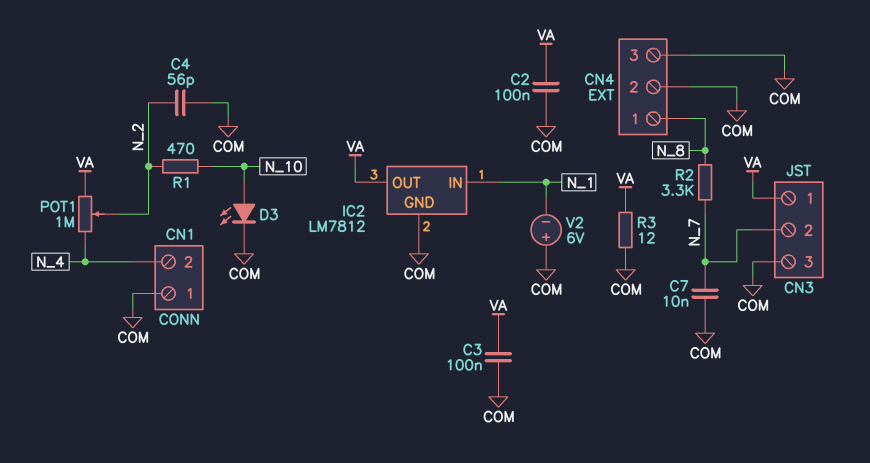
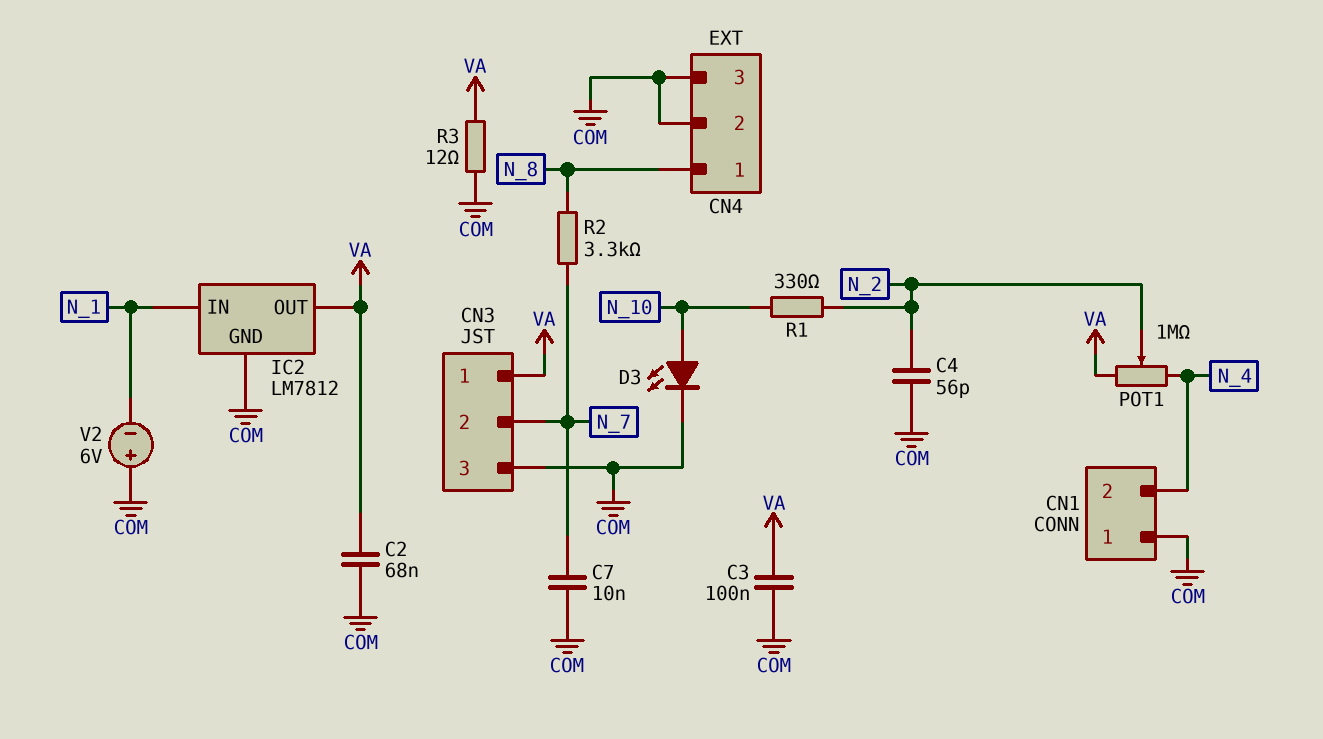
C2: 100nF (COM, VA) -> 68nF (COM, VA)
R1: 470 (N_2, N_10) -> 330 (N_2, N_10)

